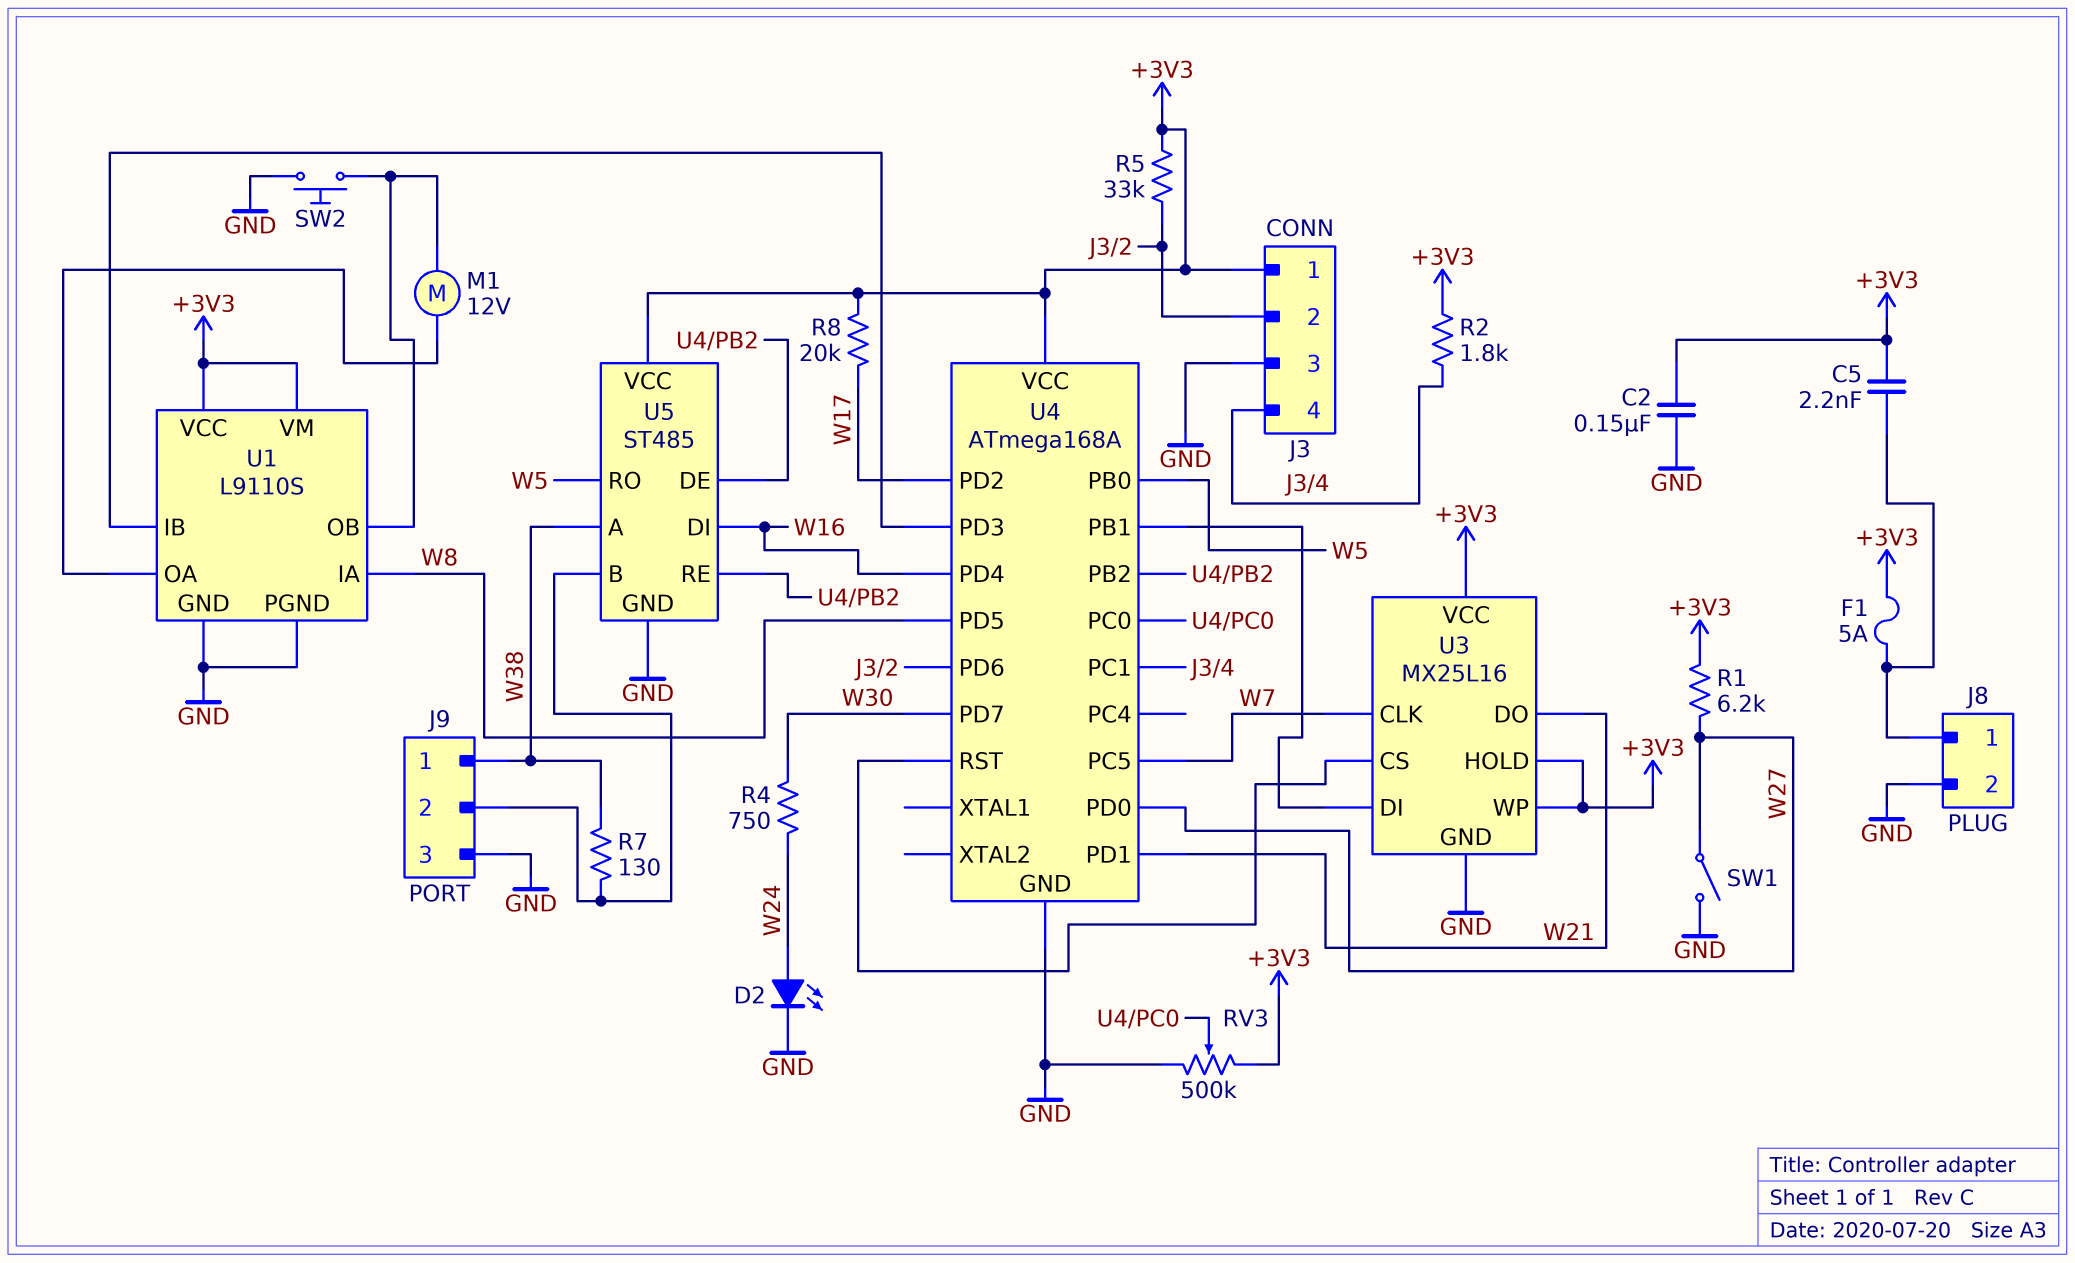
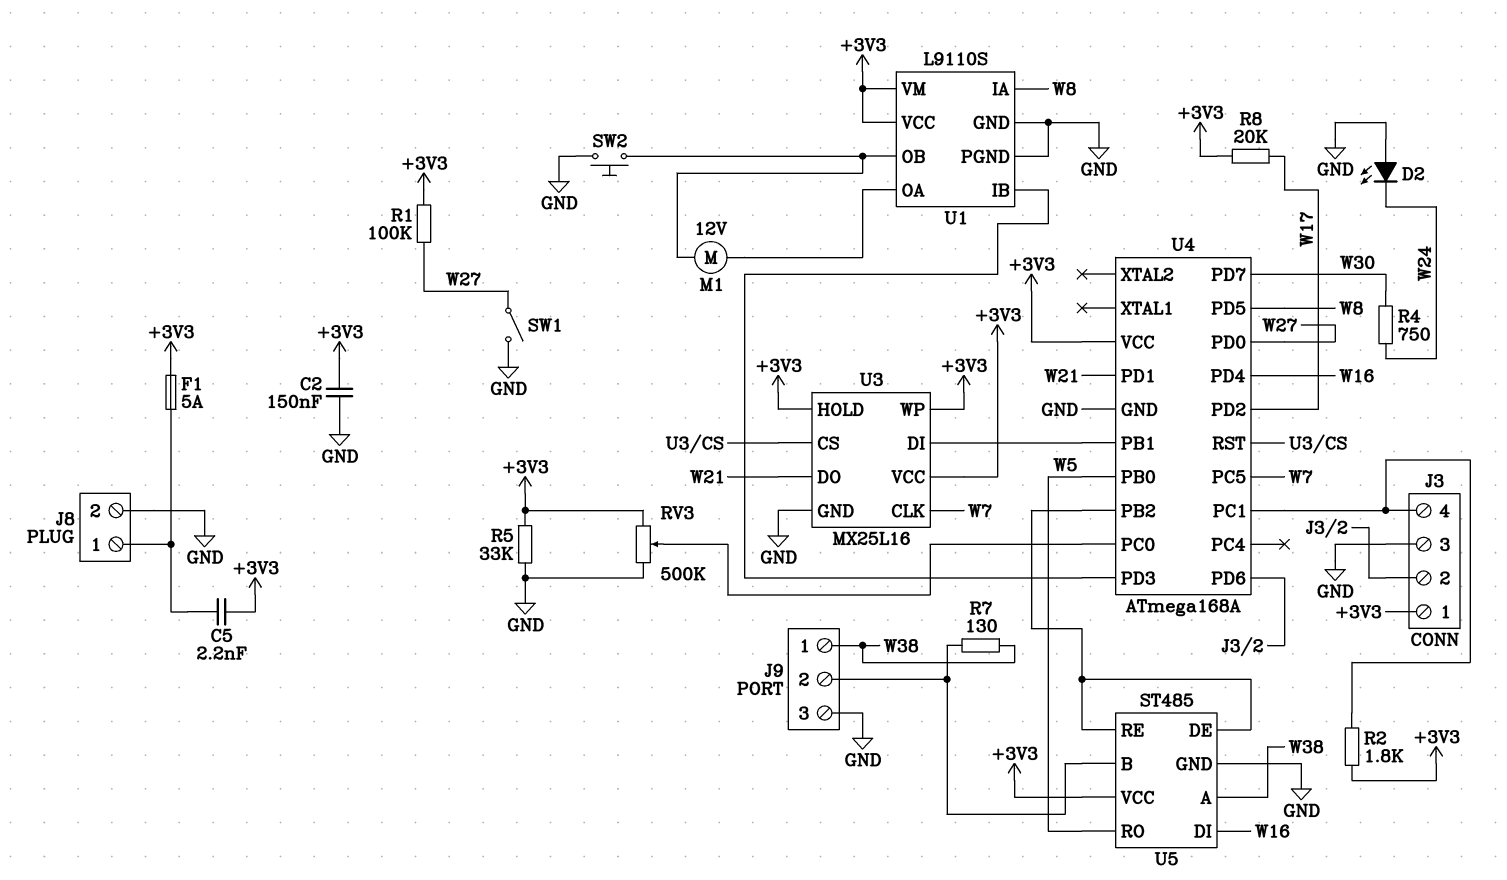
D2: LED (A W24, K GND) -> LED (A GND, K W24)
R1: 6.2k (+3V3, W27) -> 100k (+3V3, W27)
R5: 33k (+3V3, J3/2) -> 33k (+3V3, GND)

